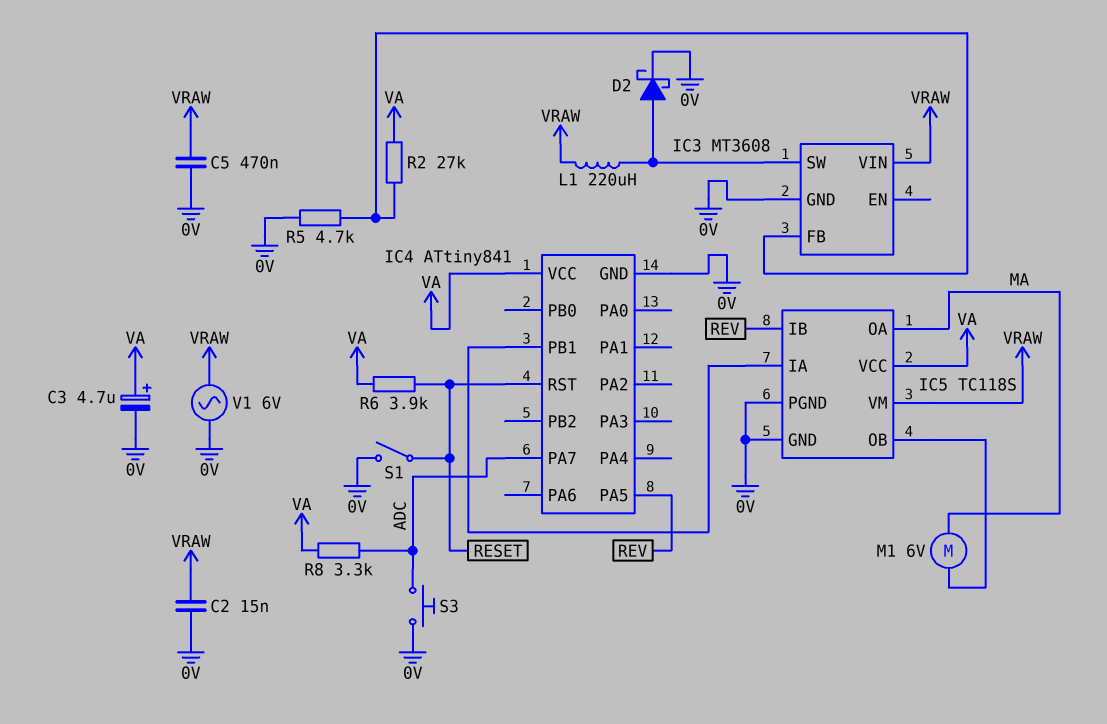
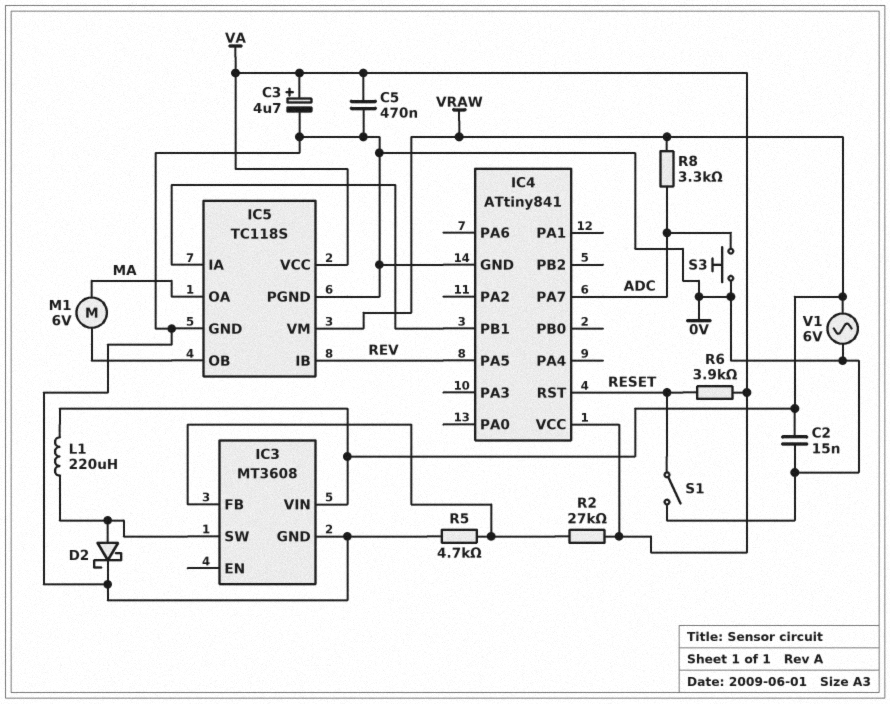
C5: 470nF (0V, VRAW) -> 470nF (0V, VA)
R8: 3.3k (ADC, VA) -> 3.3k (ADC, VRAW)

